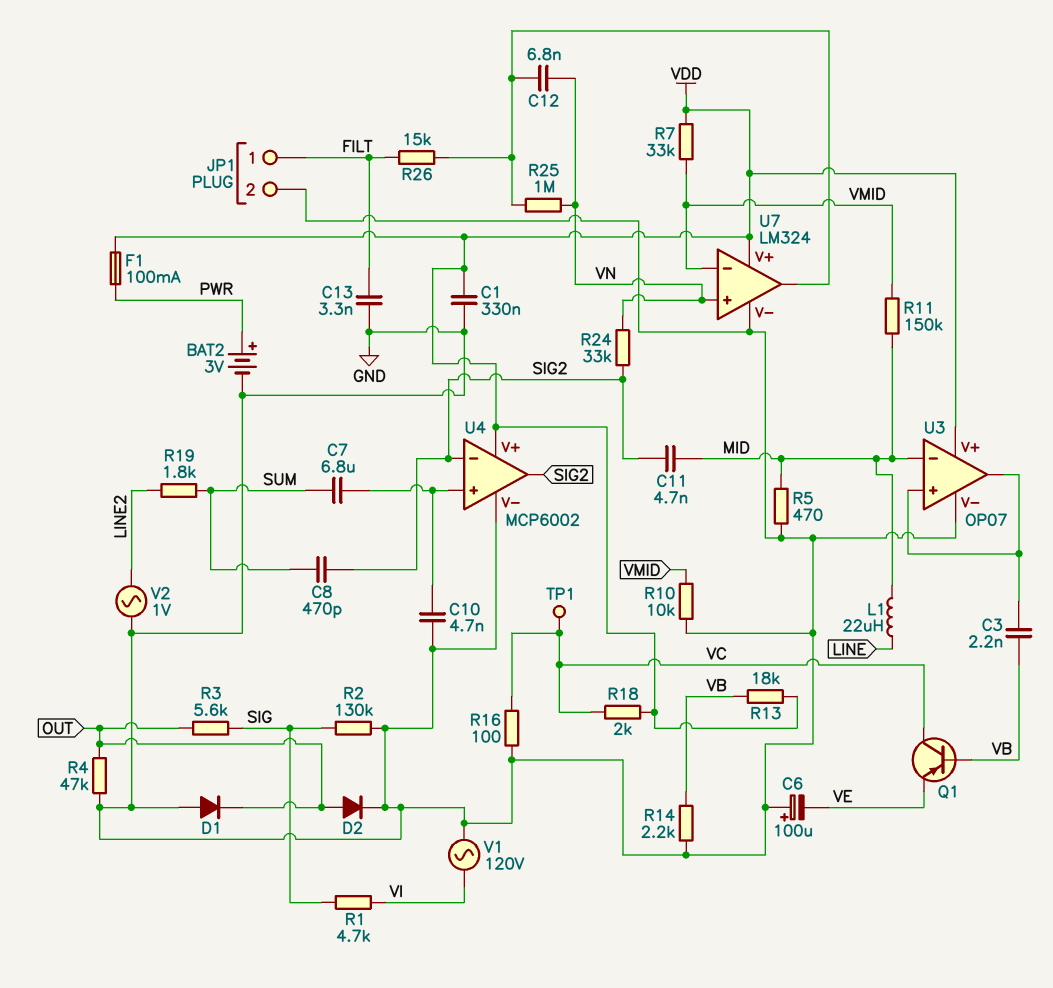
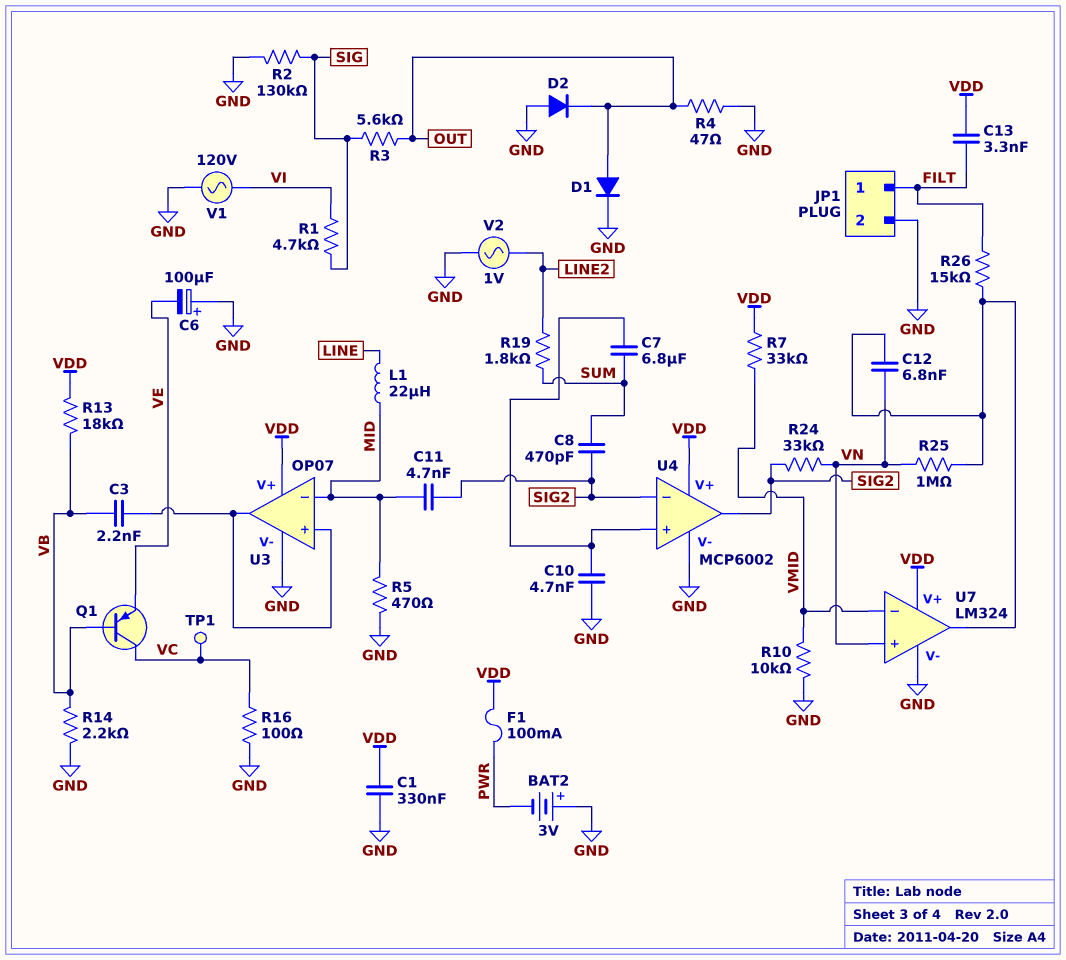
BAT2: 3V (plus PWR, minus GND) -> 3V (plus GND, minus PWR)
C13: 3.3nF (FILT, GND) -> 3.3nF (FILT, VDD)
D1: diode (A GND, K OUT) -> diode (A OUT, K GND)
D2: diode (A OUT, K GND) -> diode (A GND, K OUT)
R4: 47k (GND, OUT) -> 47 (GND, OUT)
R11: 150k (MID, VMID) -> none
R18: 2k (VC, VDD) -> none

